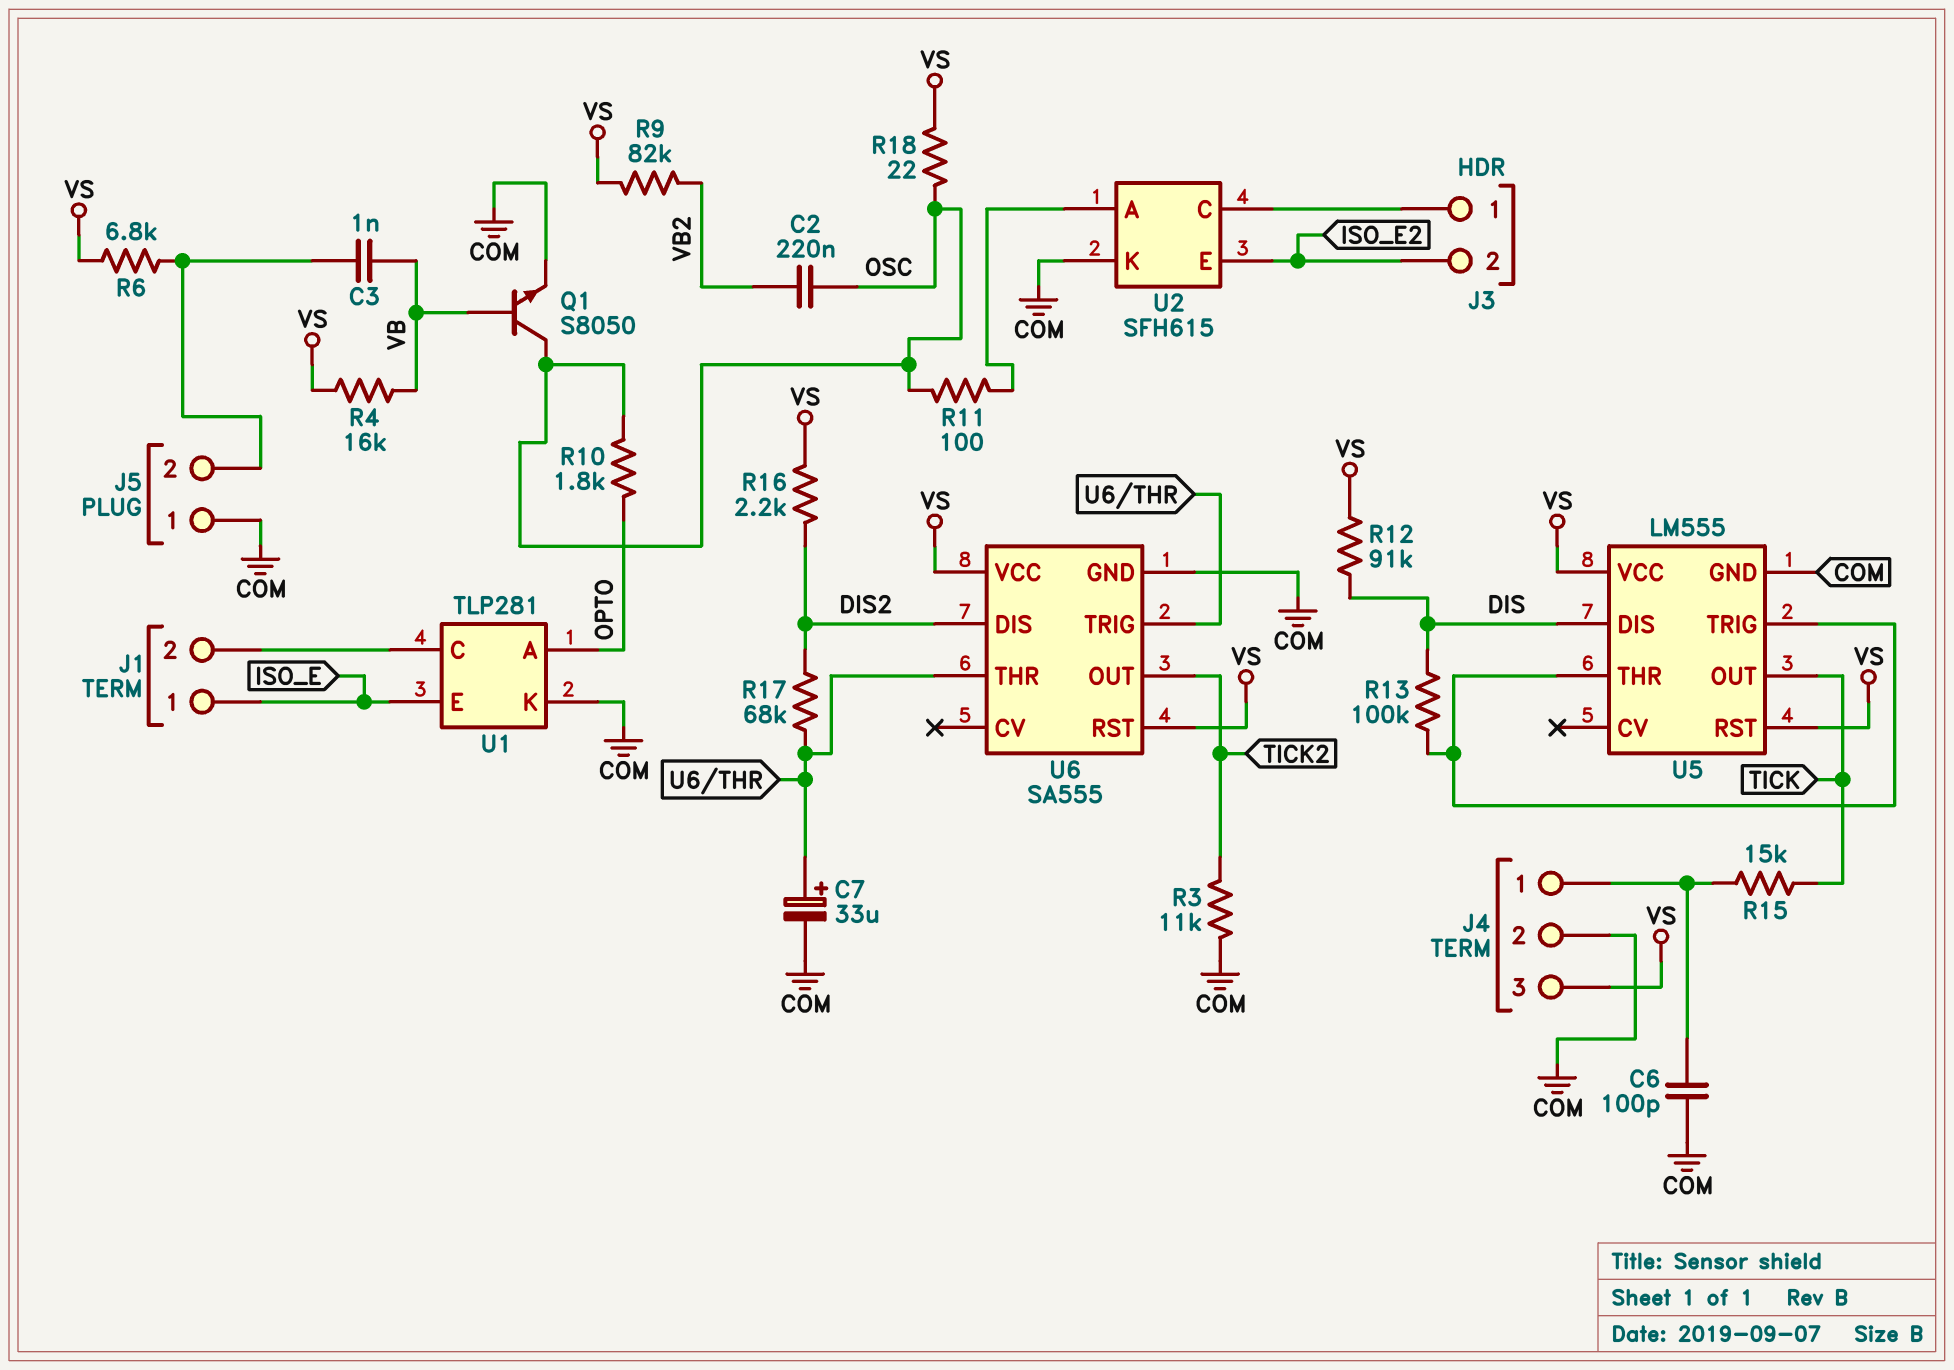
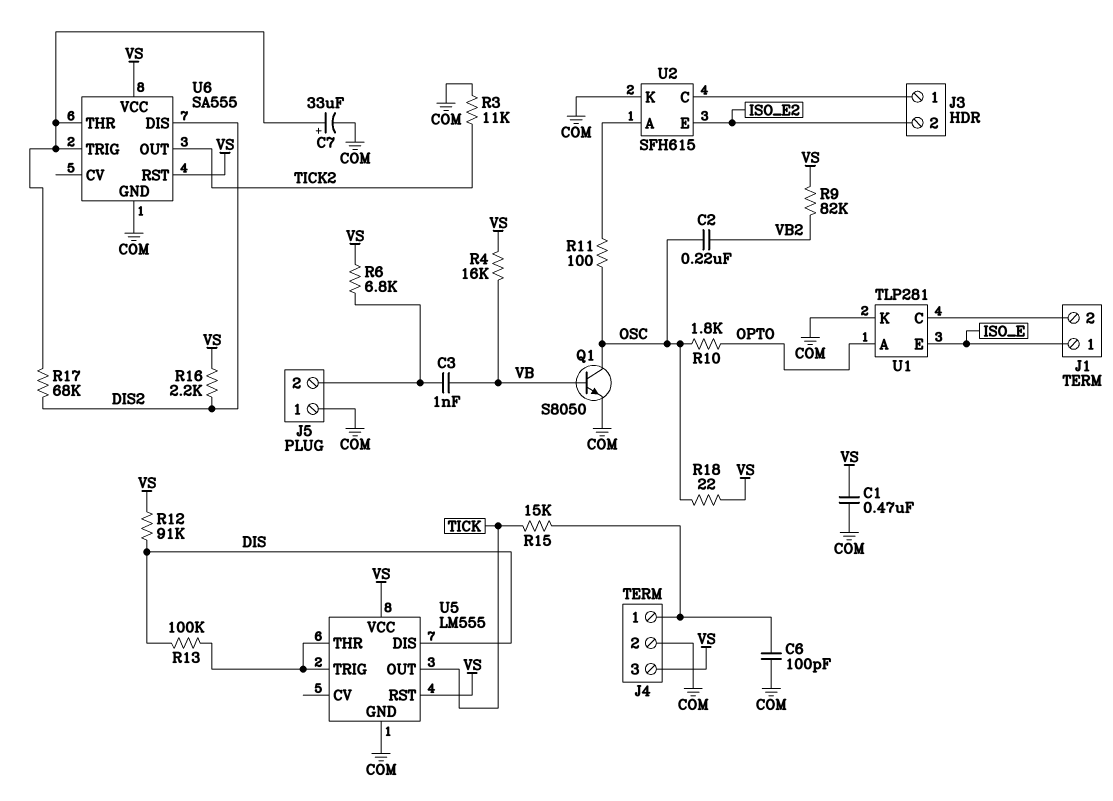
C1: none -> 470nF (COM, VS)

